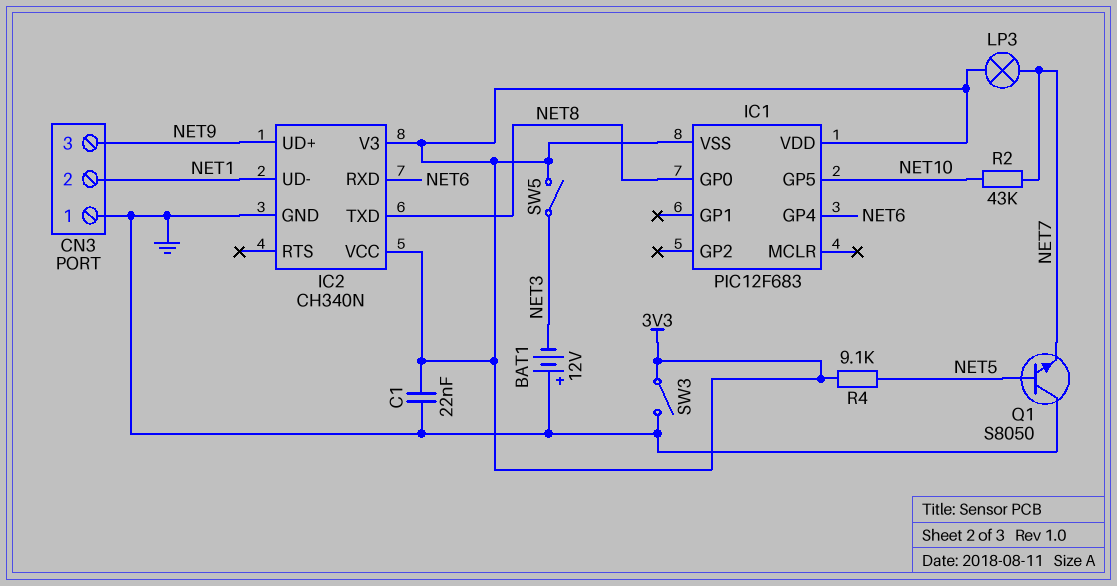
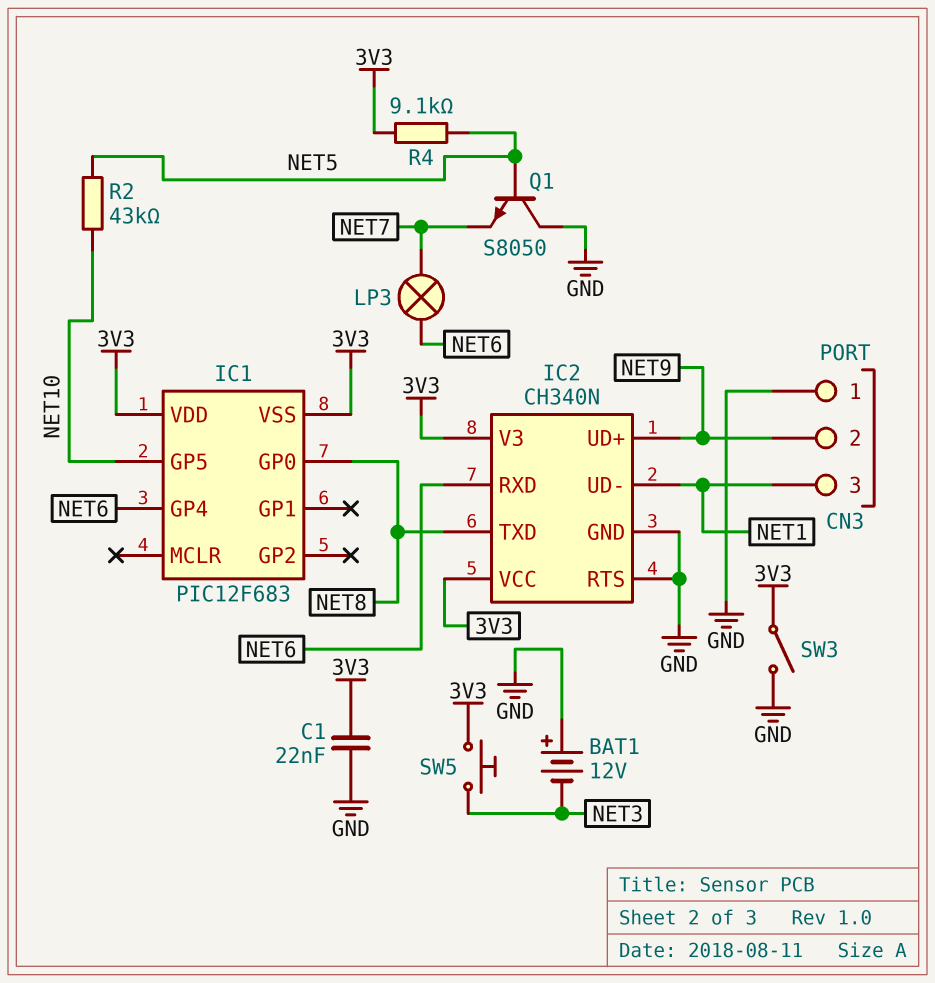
CN3 pin 2: NET1 -> NET9
CN3 pin 3: NET9 -> NET1
IC2 pin RTS: none -> GND
LP3: lamp (3V3, NET7) -> lamp (NET6, NET7)
R2: 43k (NET7, NET10) -> 43k (NET5, NET10)
SW5: switch (3V3, NET3) -> button (3V3, NET3)

